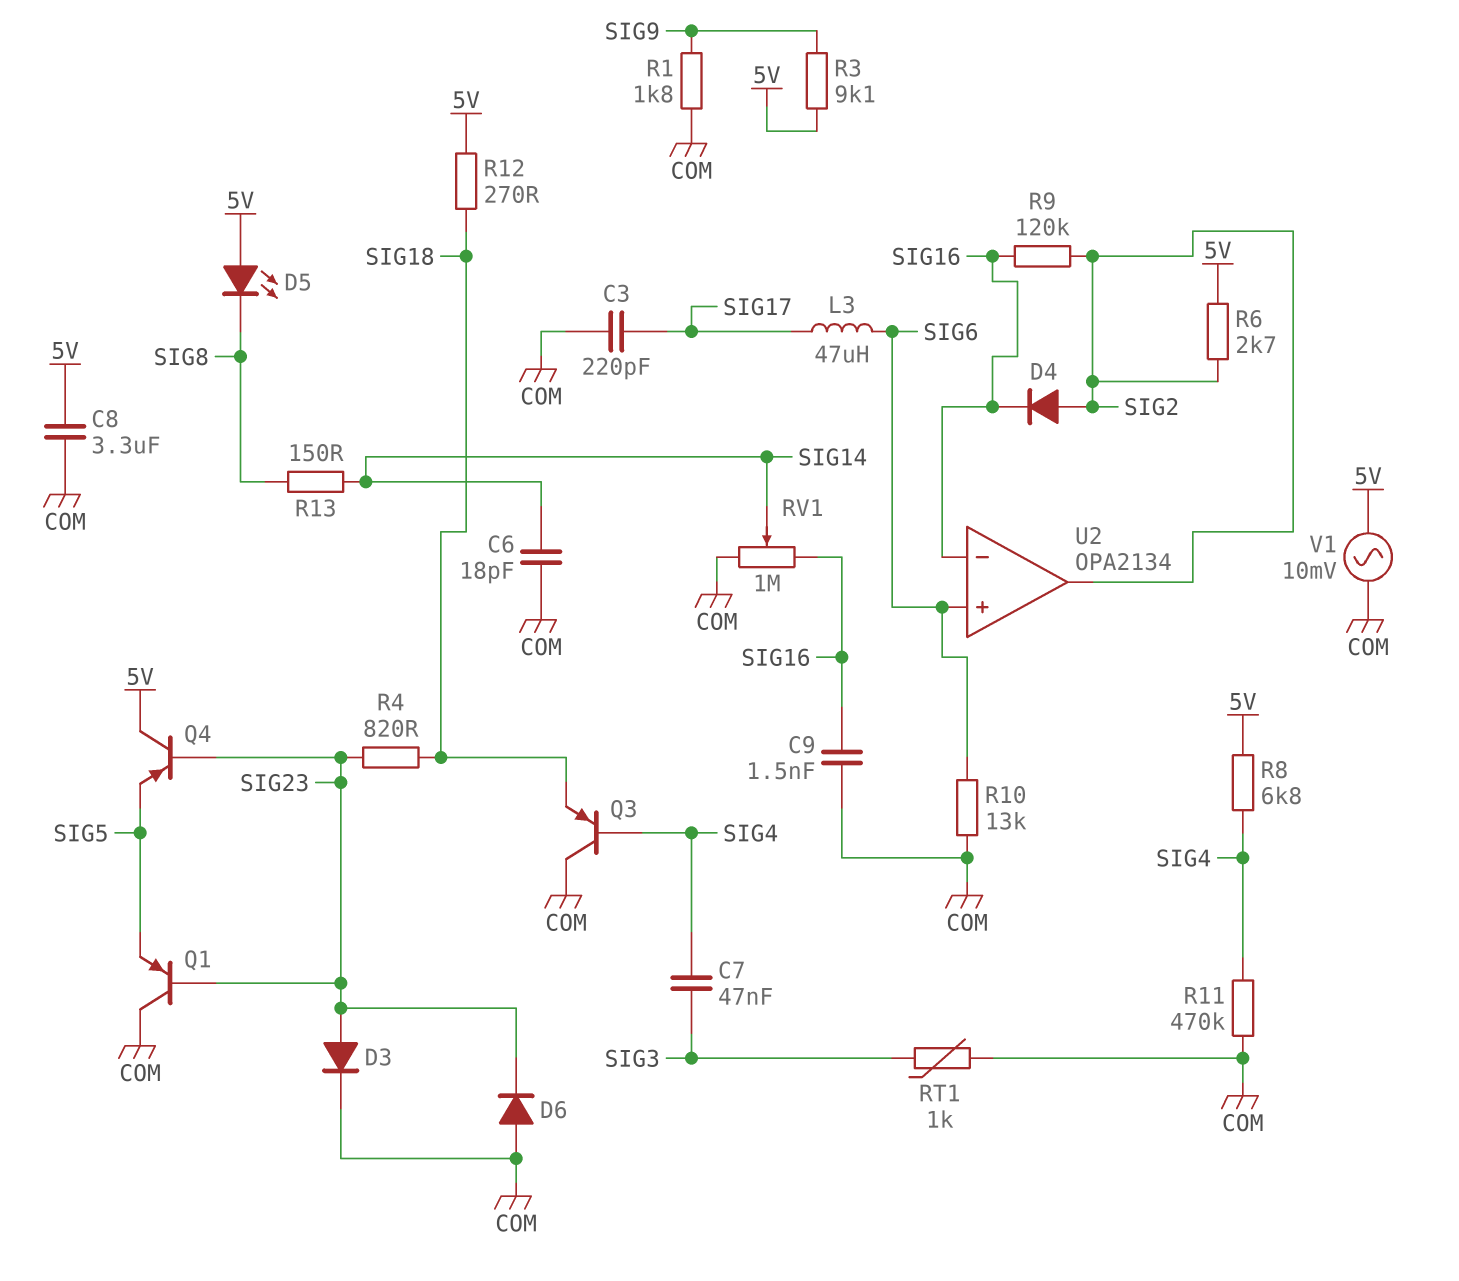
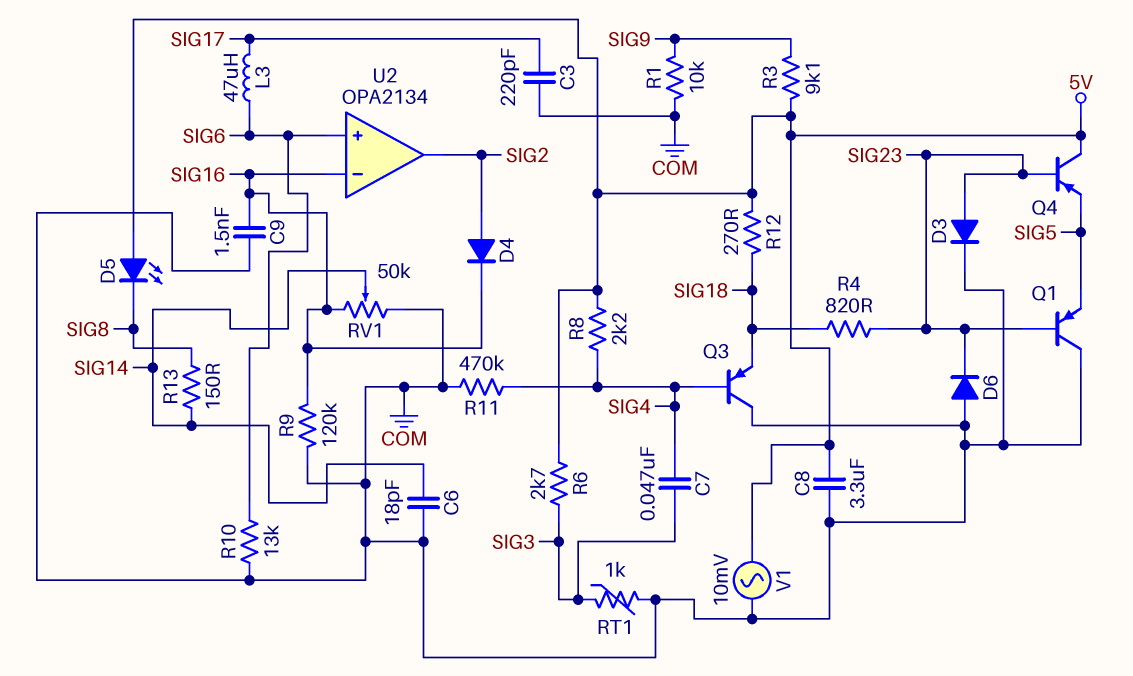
R1: 1.8k (COM, SIG9) -> 10k (COM, SIG9)
R6: 2.7k (5V, SIG2) -> 2.7k (5V, SIG3)
R8: 6.8k (5V, SIG4) -> 2.2k (5V, SIG4)
R9: 120k (SIG2, SIG16) -> 120k (COM, SIG16)
RV1: 1M (COM, SIG16, wiper SIG14) -> 50k (COM, SIG16, wiper SIG14)

